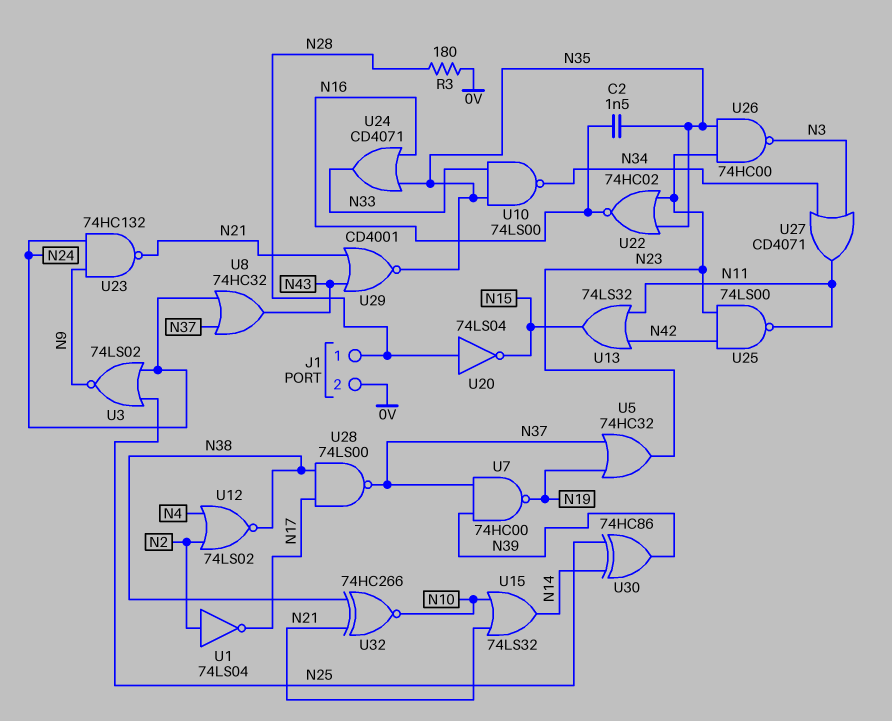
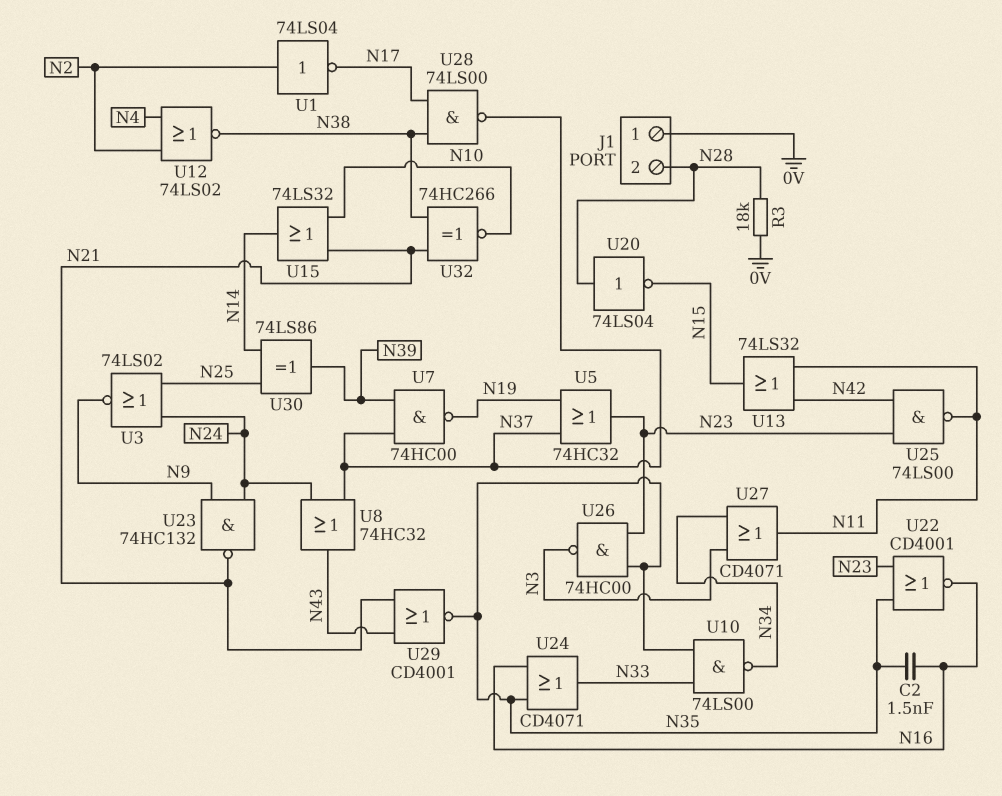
J1 pin 1: N28 -> 0V
J1 pin 2: 0V -> N28
R3: 180 (0V, N28) -> 18k (0V, N28)
U22: NOR 74HC02 (in N23, in N35, out N16) -> NOR CD4001 (in N23, in N35, out N16)
U30: XOR 74HC86 (in N14, in N25, out N39) -> XOR 74LS86 (in N14, in N25, out N39)

